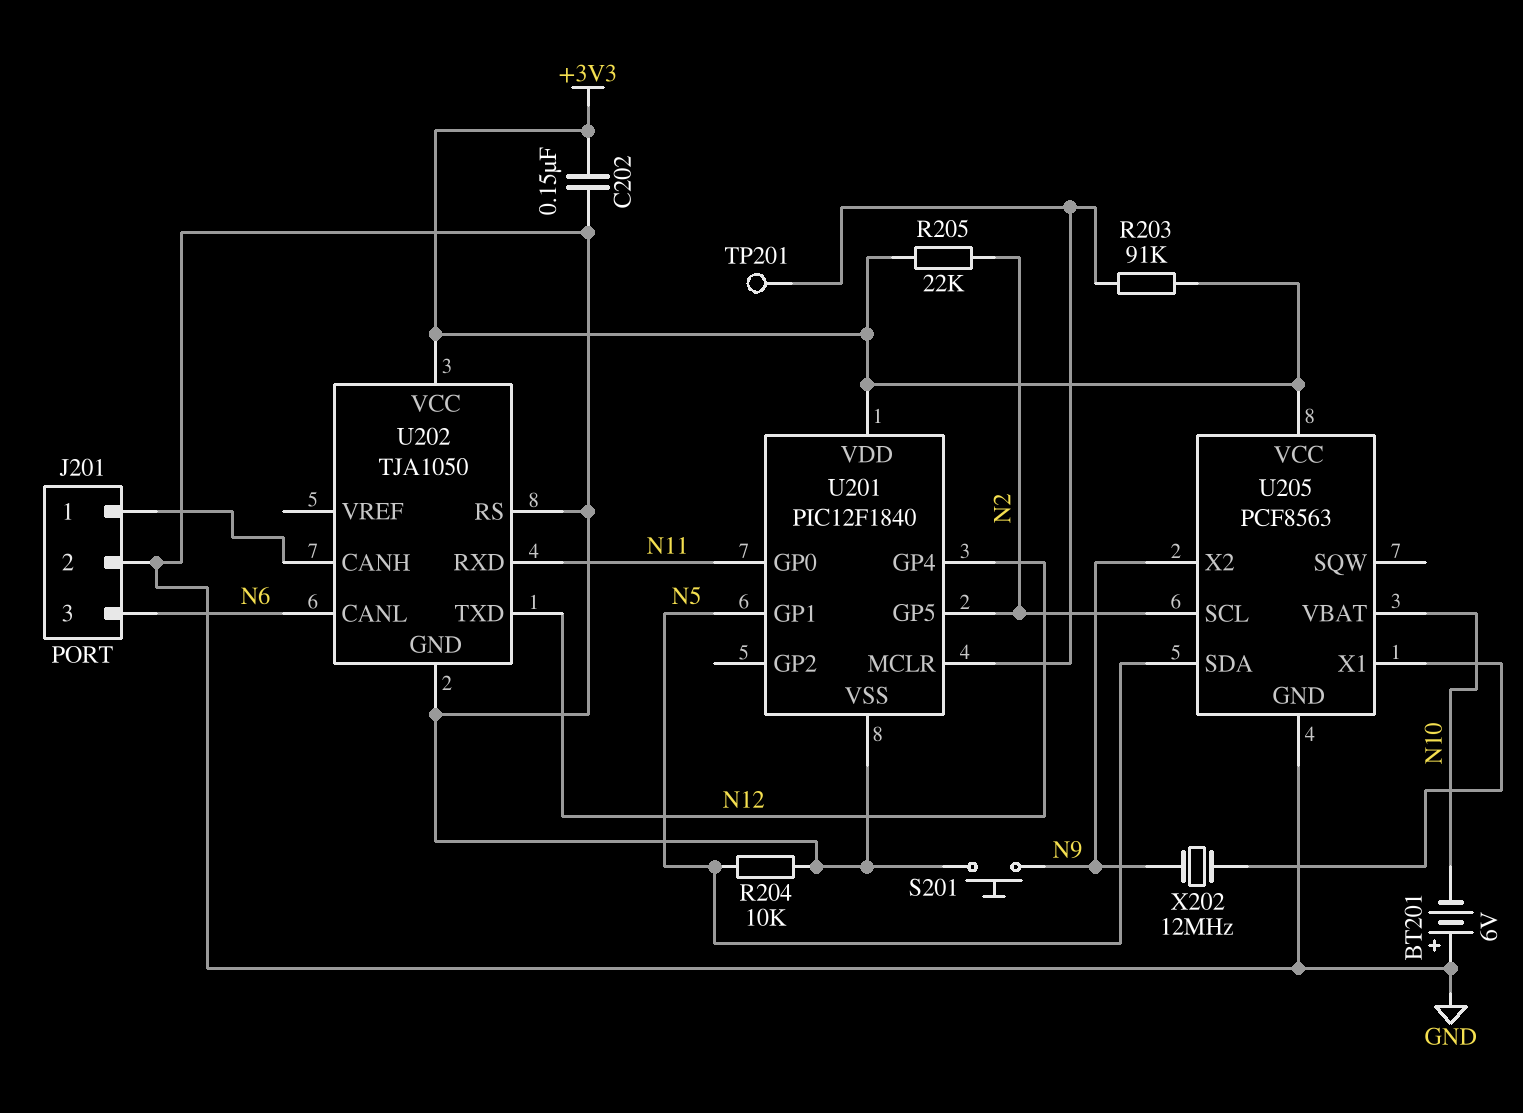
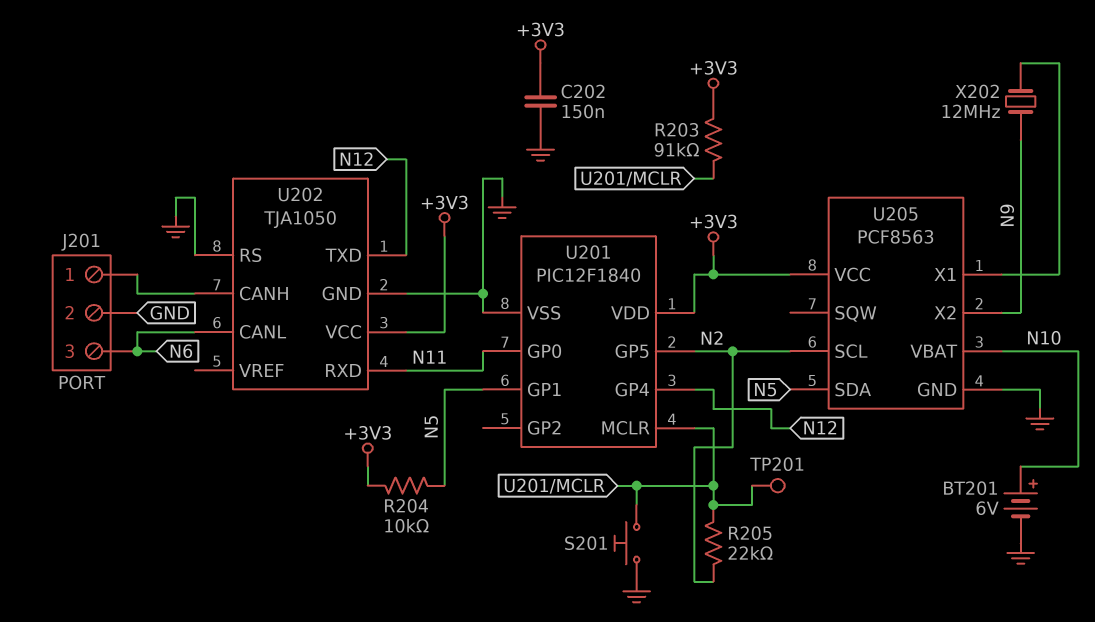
BT201: 6V (plus GND, minus N10) -> 6V (plus N10, minus GND)
R204: 10k (GND, N5) -> 10k (+3V3, N5)
R205: 22k (+3V3, N2) -> 22k (N2, U201/MCLR)
S201: button (GND, N9) -> button (GND, U201/MCLR)

